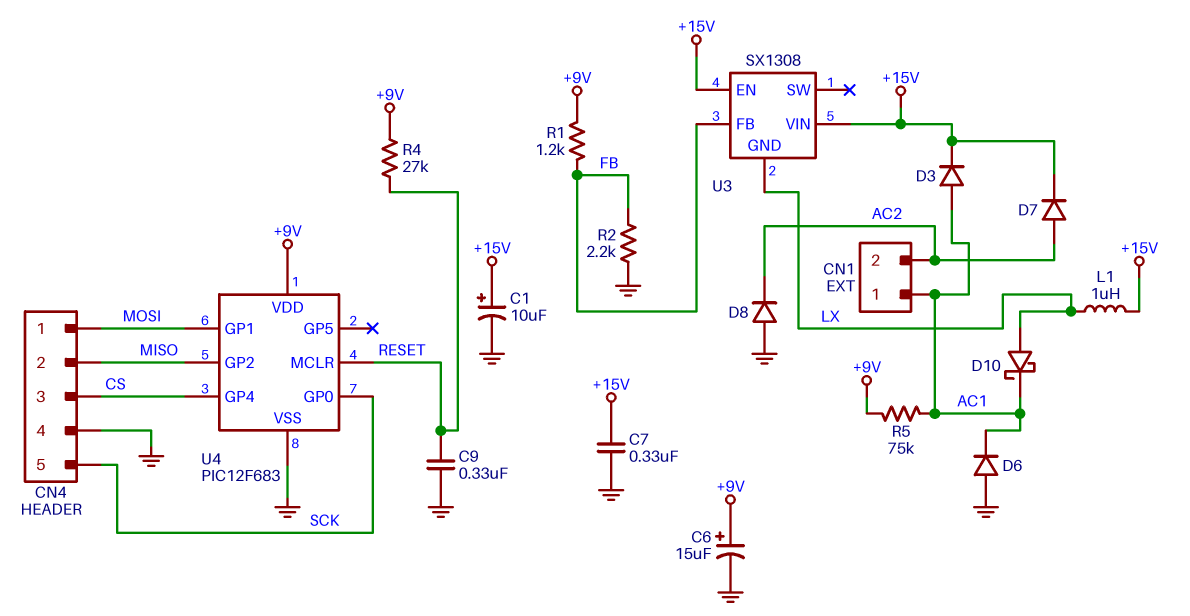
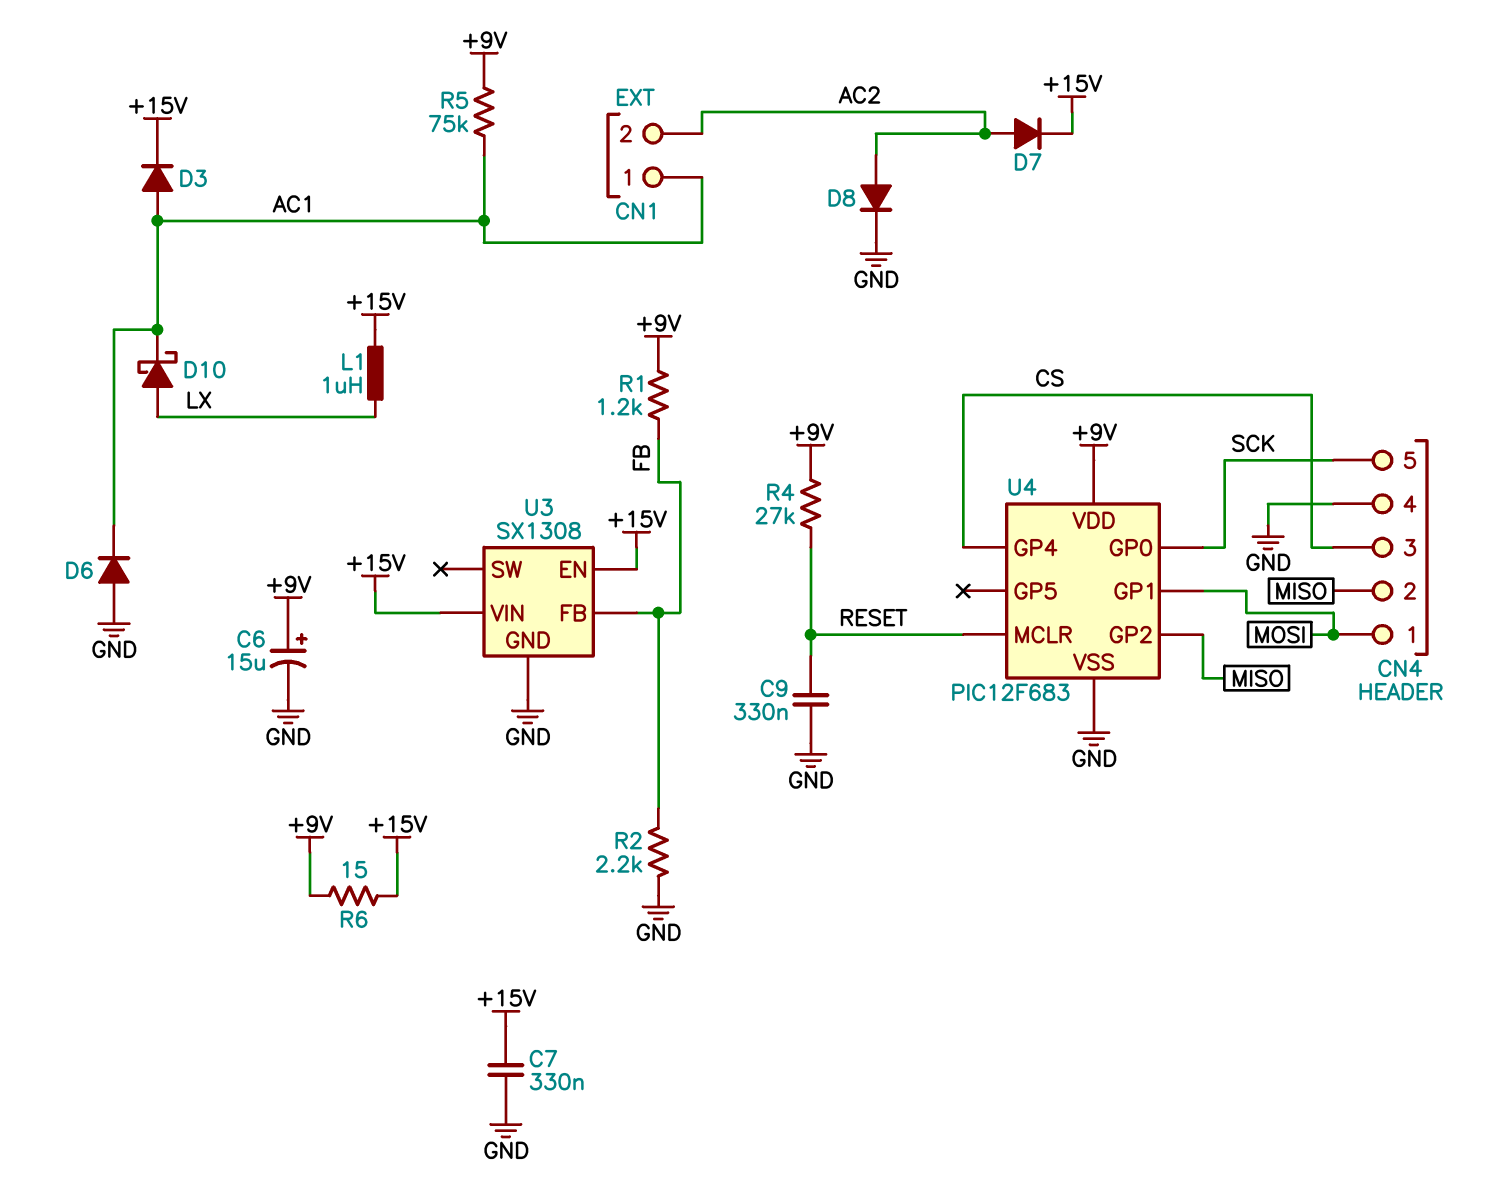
C1: 10uF (plus +15V, minus GND) -> none
D8: diode (A GND, K AC2) -> diode (A AC2, K GND)
R6: none -> 15 (+9V, +15V)
U3 pin GND: LX -> GND

